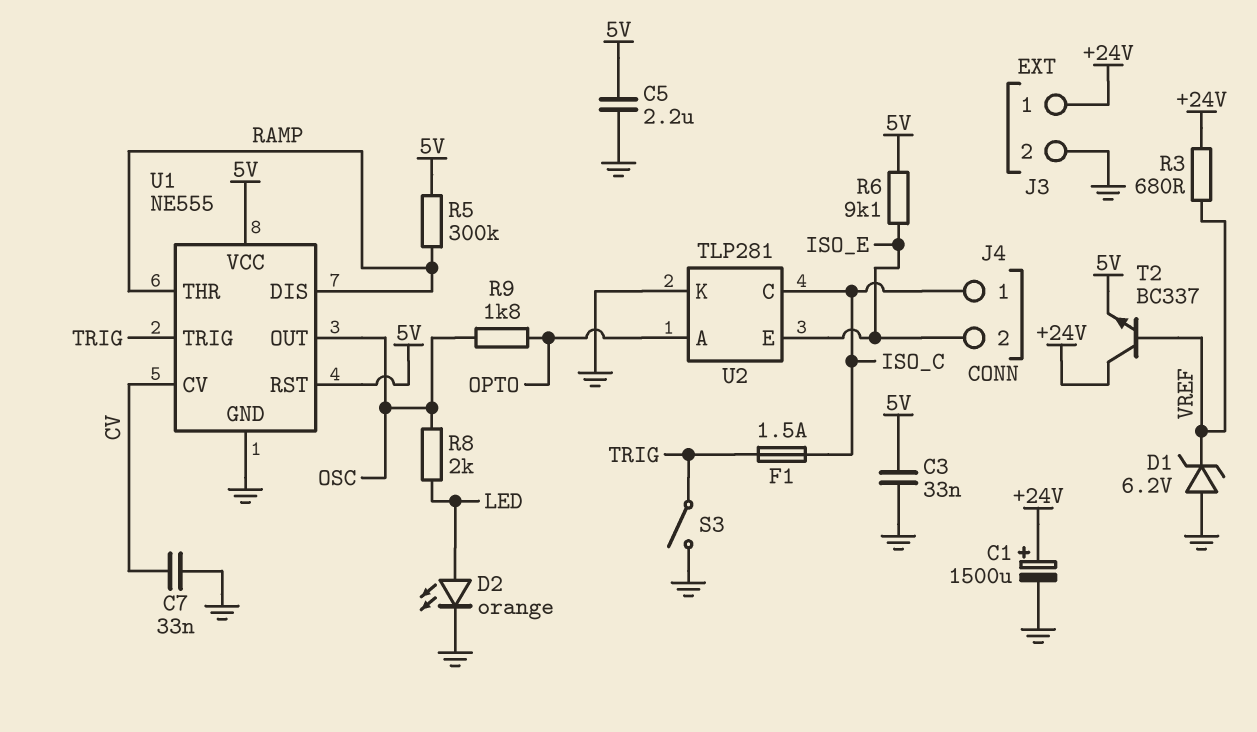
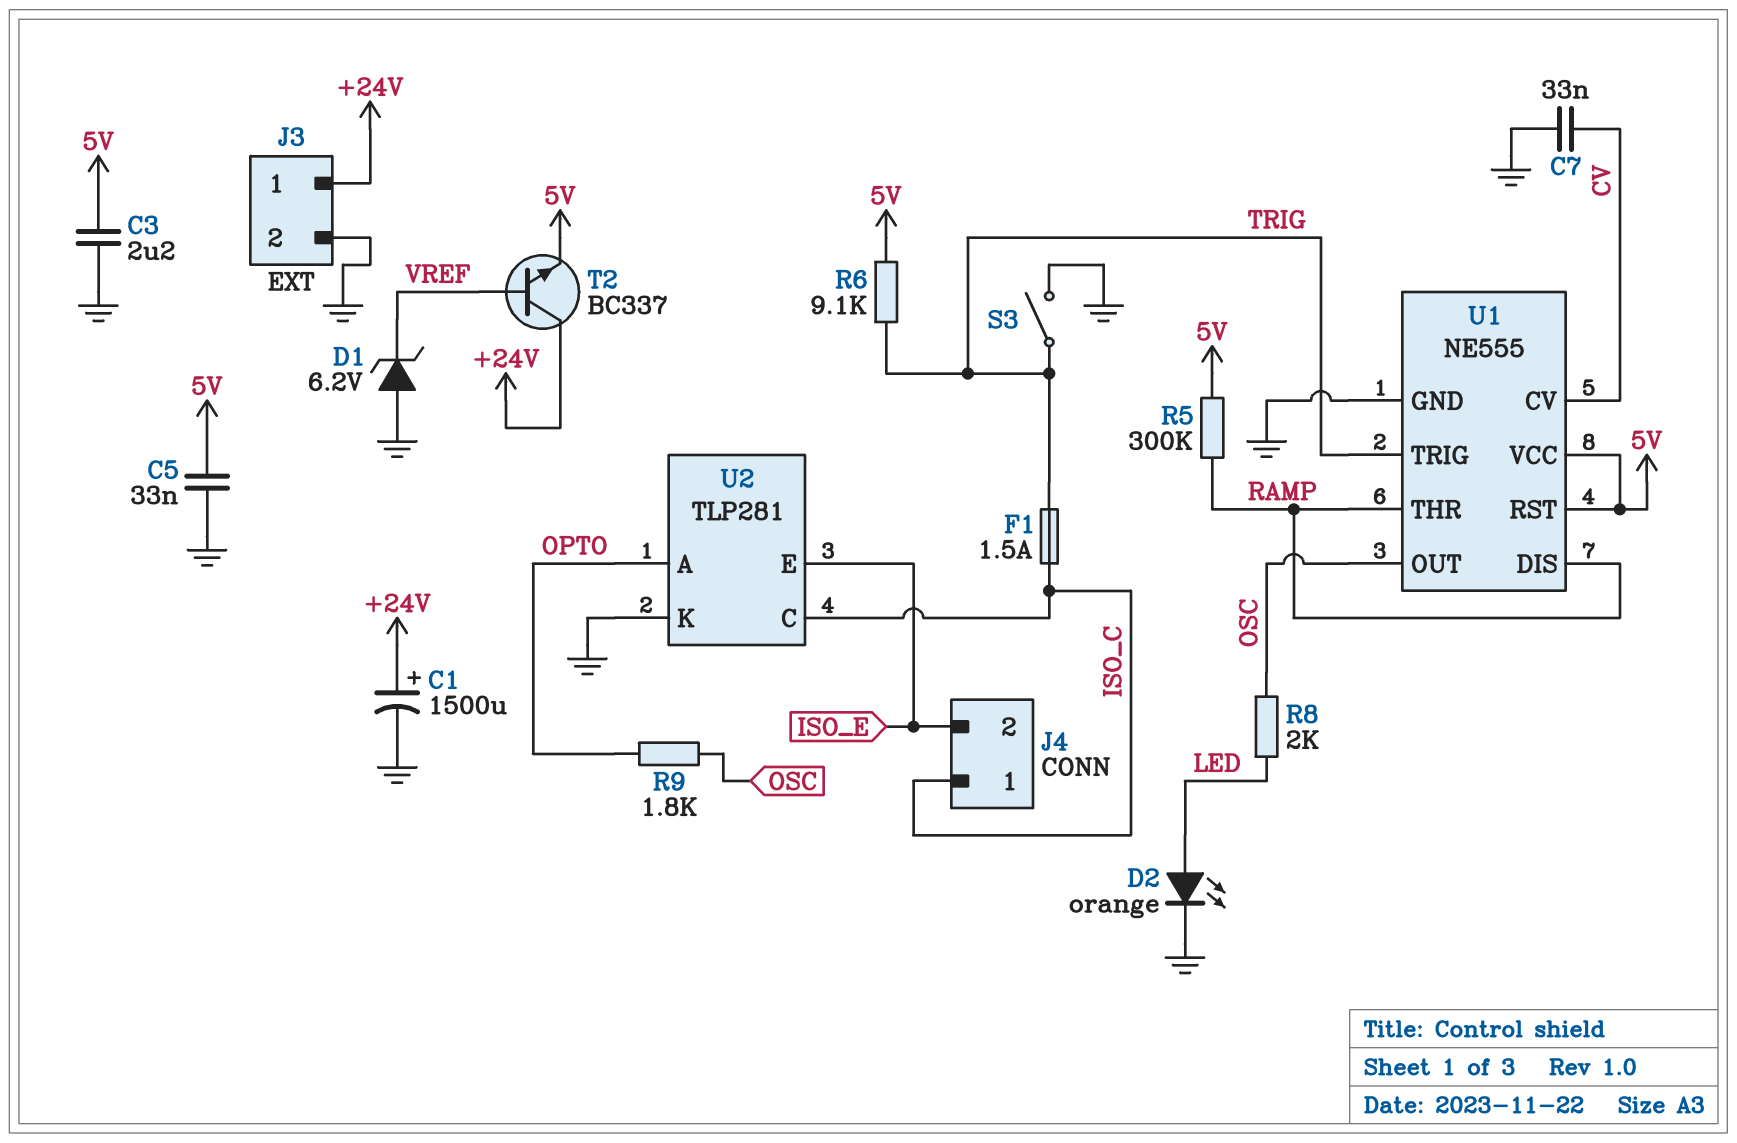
C3: 33nF (5V, GND) -> 2.2uF (5V, GND)
C5: 2.2uF (5V, GND) -> 33nF (5V, GND)
R3: 680 (+24V, VREF) -> none
R6: 9.1k (5V, ISO_E) -> 9.1k (5V, TRIG)

